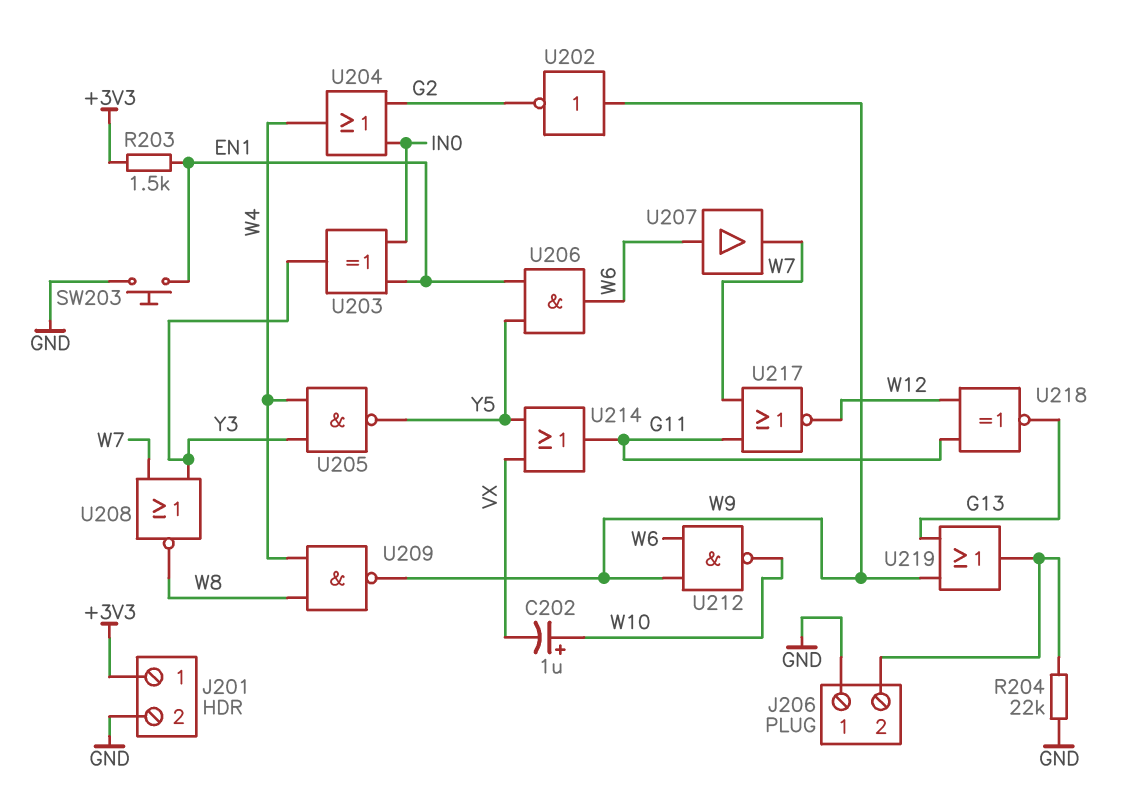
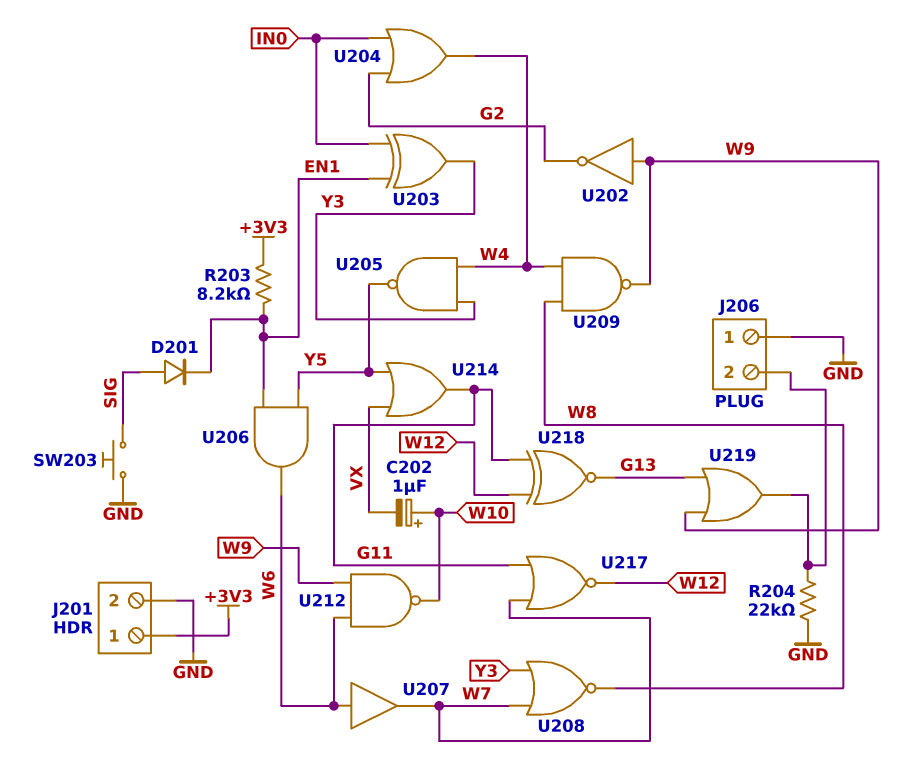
D201: none -> diode (A SIG, K EN1)
R203: 1.5k (+3V3, EN1) -> 8.2k (+3V3, EN1)
SW203: button (EN1, GND) -> button (GND, SIG)

